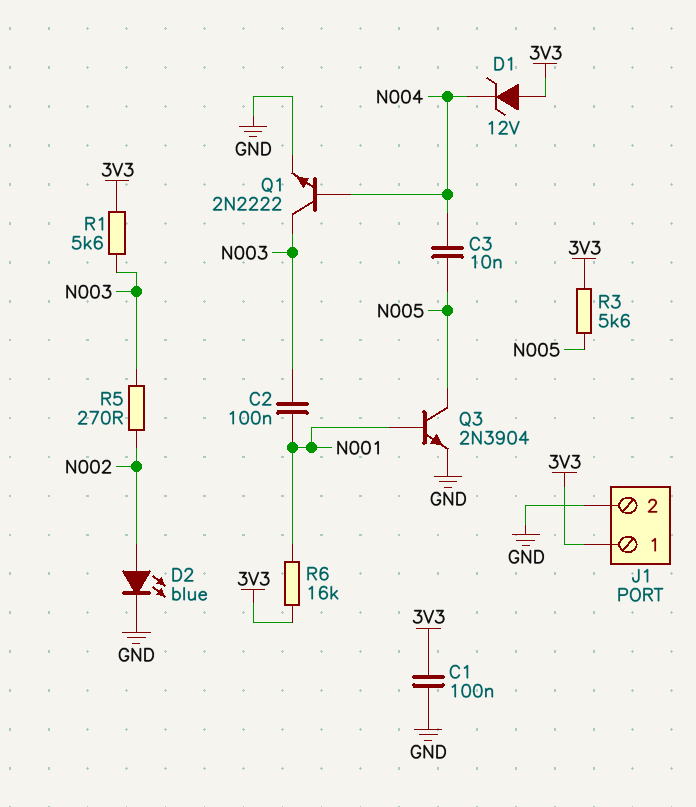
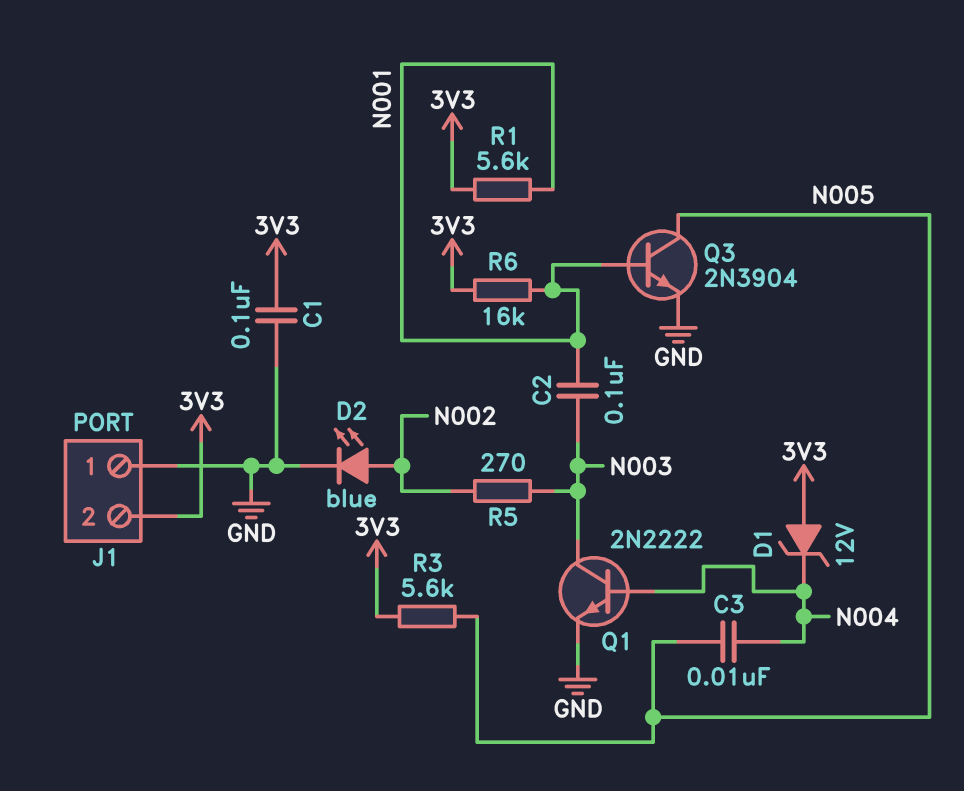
J1 pin 1: 3V3 -> GND
J1 pin 2: GND -> 3V3
R1: 5.6k (3V3, N003) -> 5.6k (3V3, N001)

